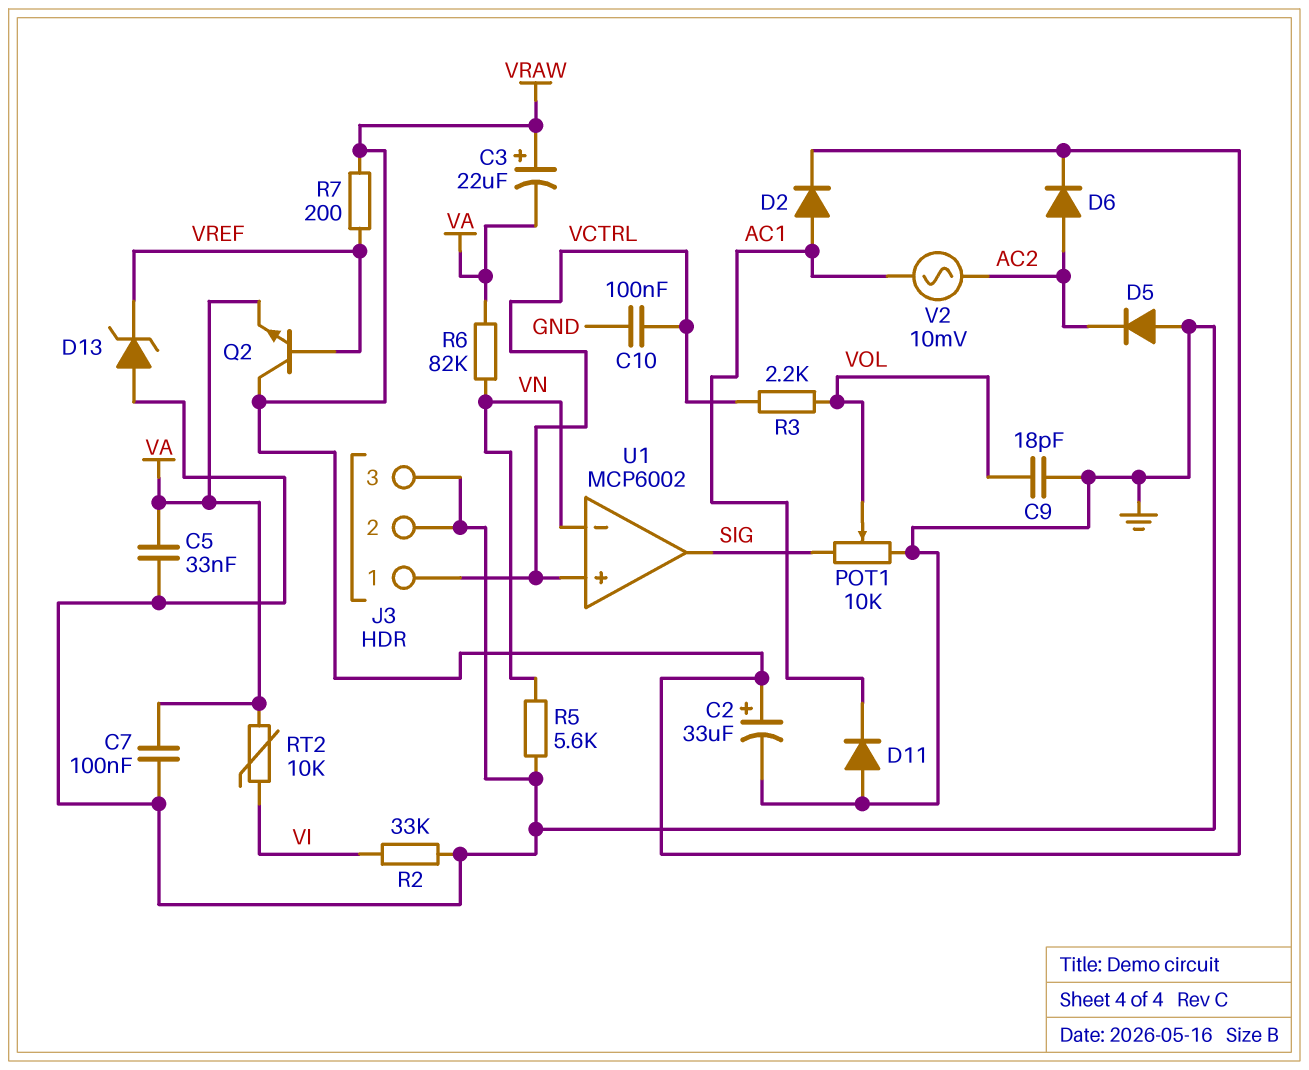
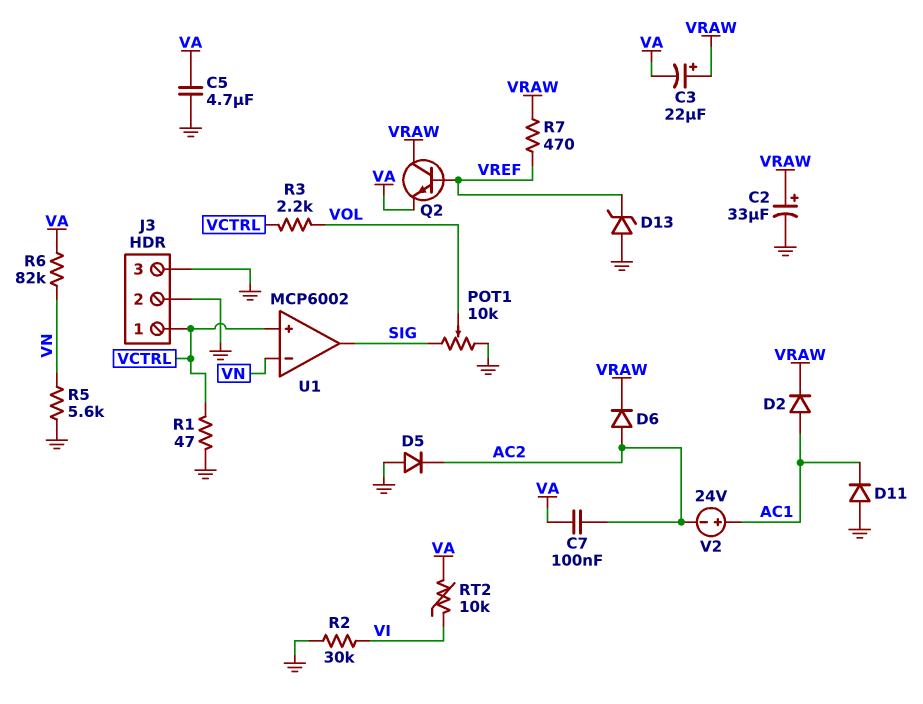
C5: 33nF (GND, VA) -> 4.7uF (GND, VA)
C7: 100nF (GND, VA) -> 100nF (AC2, VA)
C9: 18pF (GND, VOL) -> none
C10: 100nF (GND, VCTRL) -> none
R1: none -> 47 (GND, VCTRL)
R2: 33k (GND, VI) -> 30k (GND, VI)
R7: 200 (VRAW, VREF) -> 470 (VRAW, VREF)
V2: AC 10mV (AC1, AC2) -> 24V (plus AC1, minus AC2)

